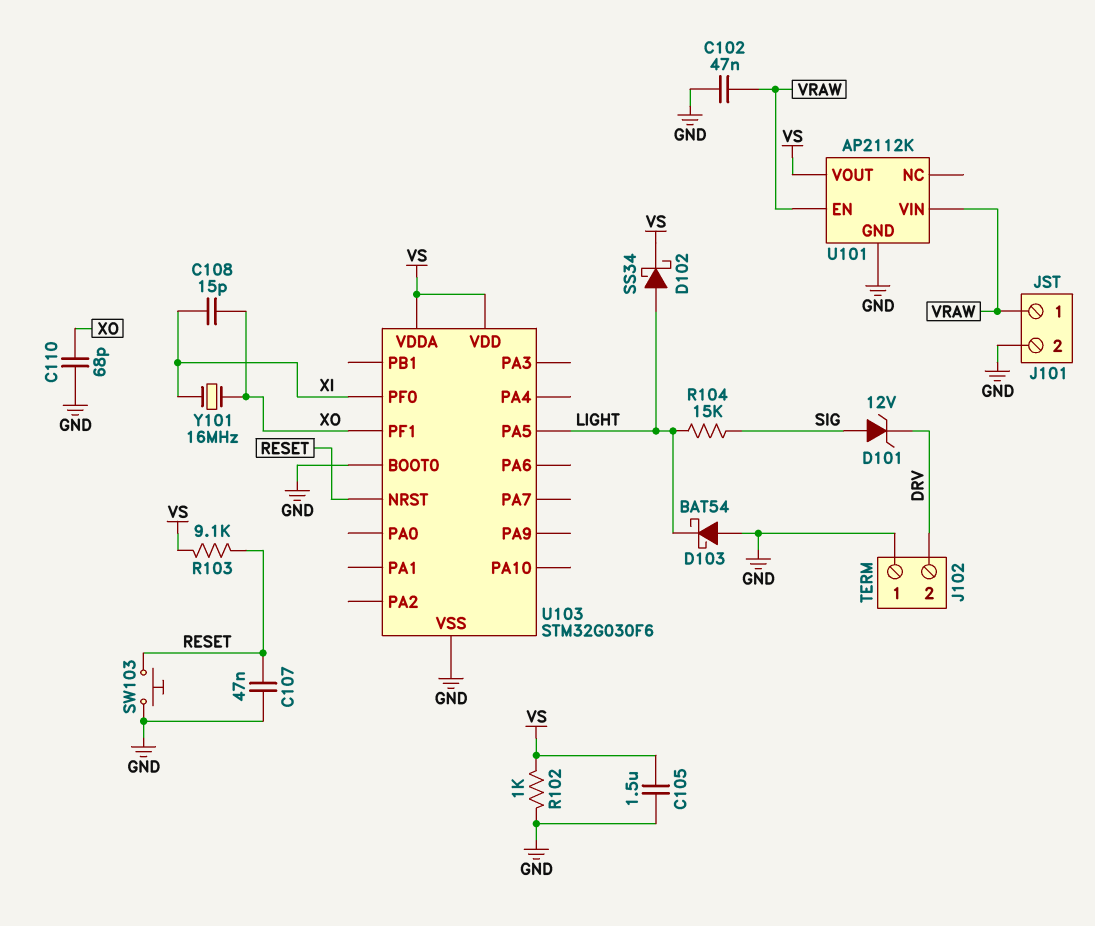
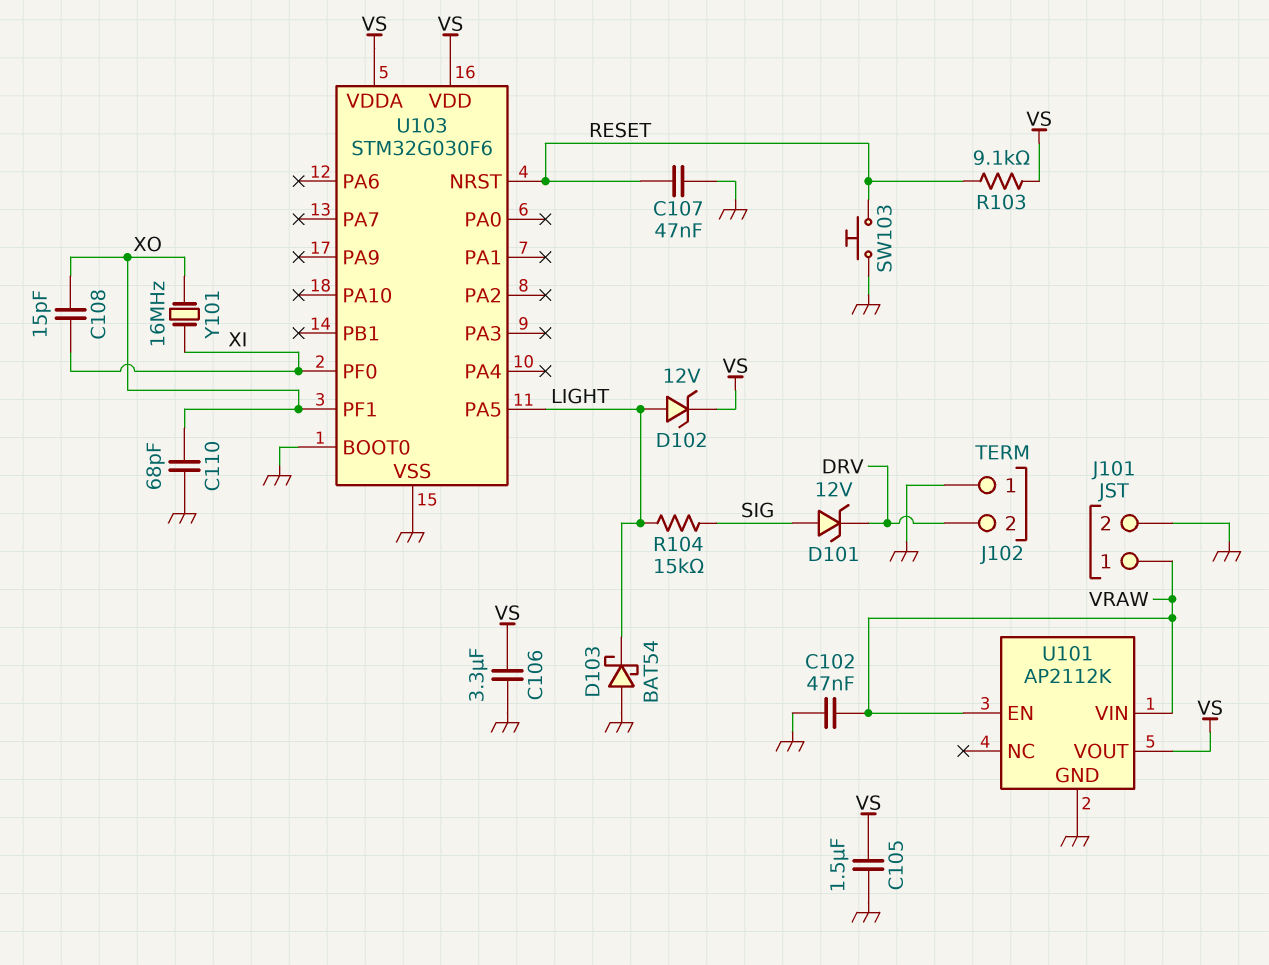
C106: none -> 3.3uF (GND, VS)
D102: schottky SS34 (A LIGHT, K VS) -> zener 12V (A LIGHT, K VS)
R102: 1k (GND, VS) -> none

